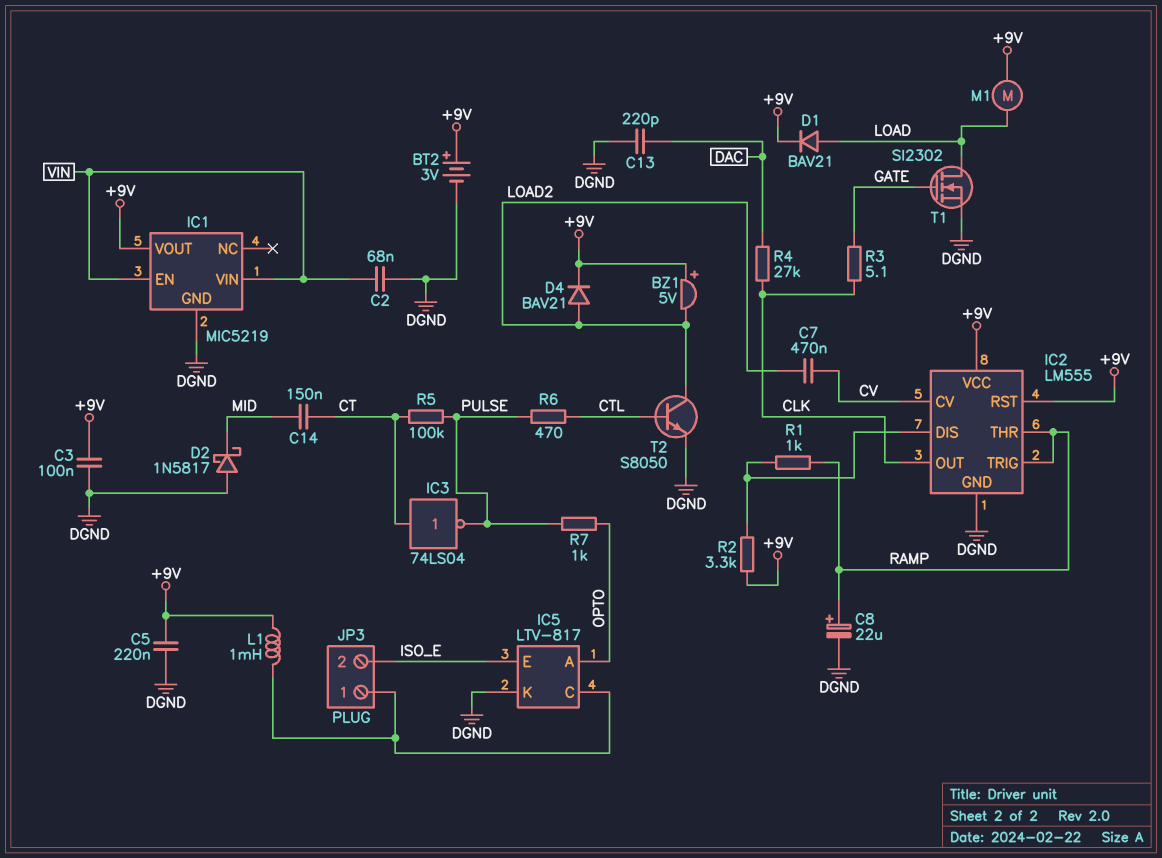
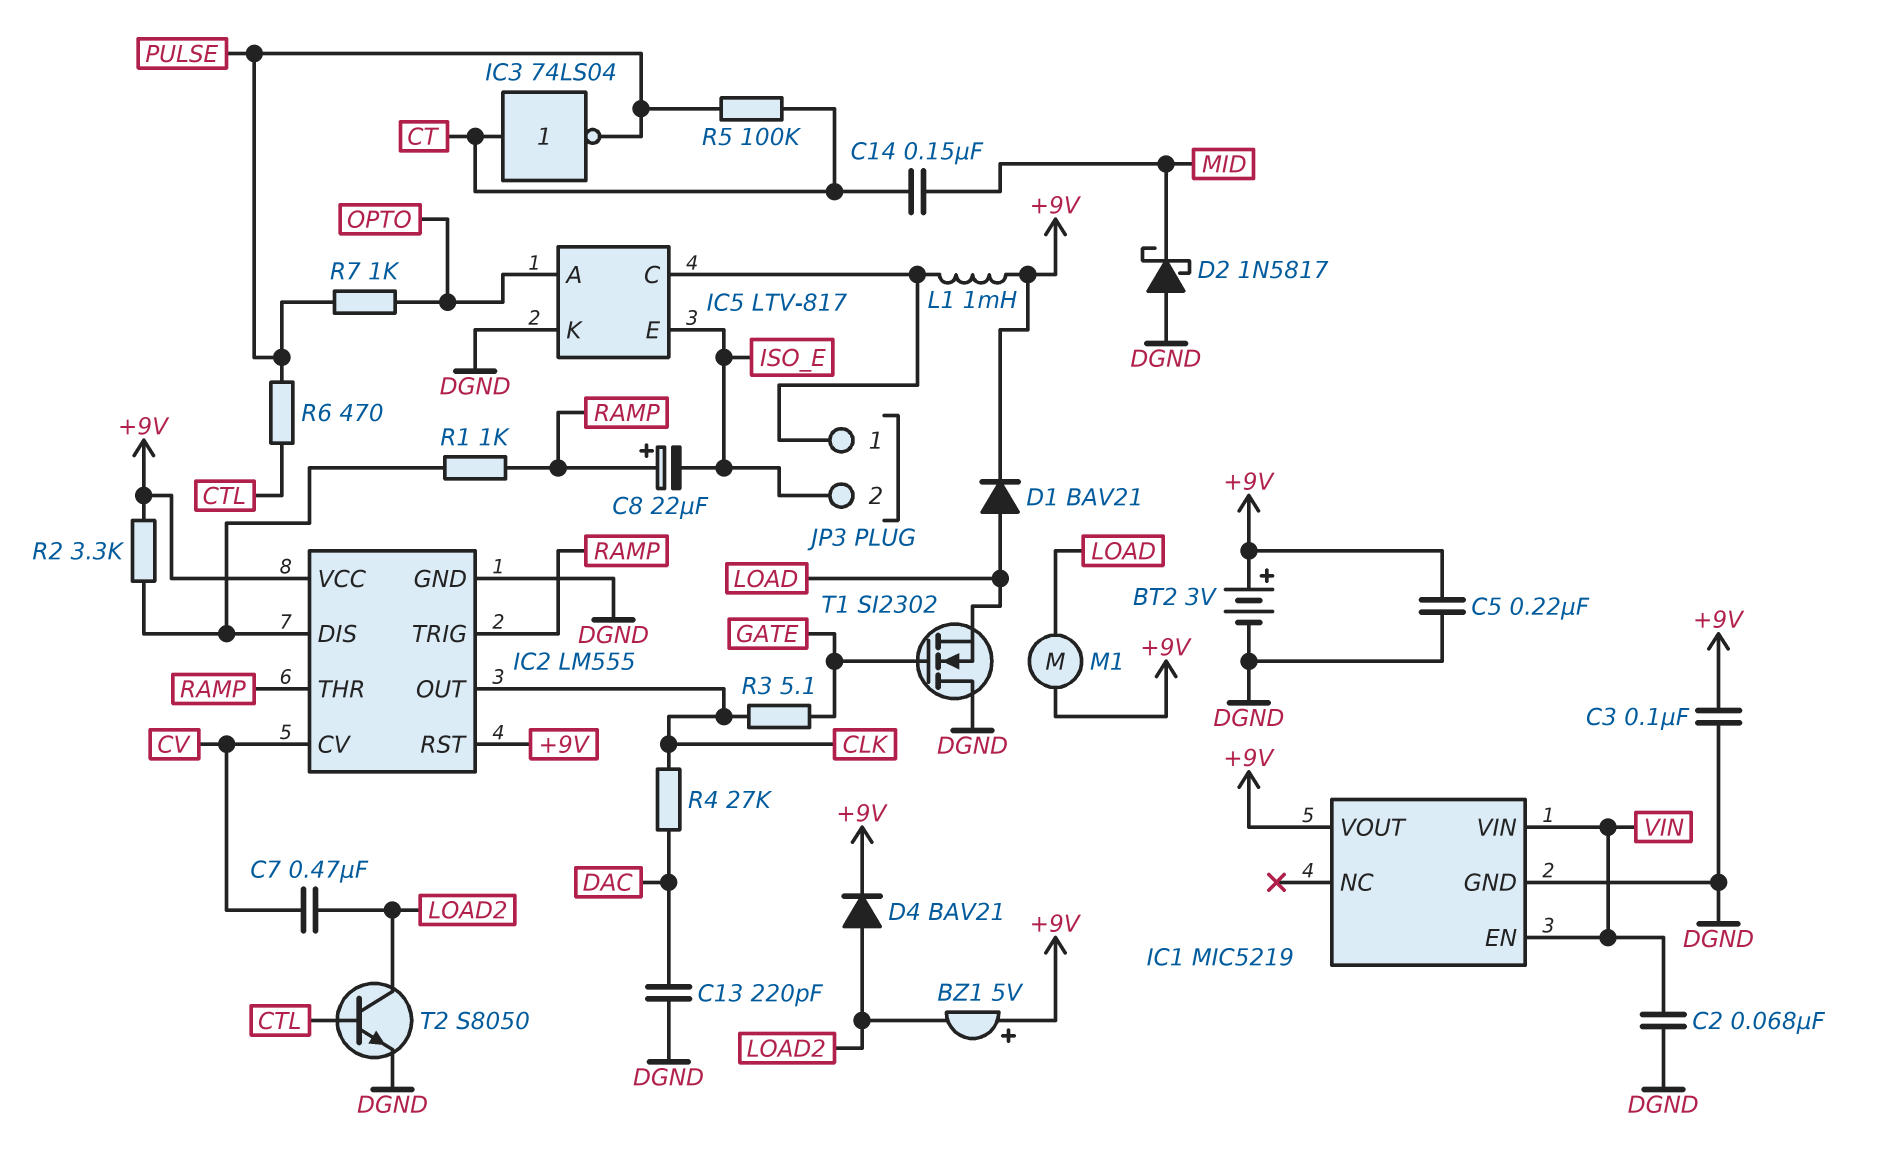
C8: 22uF (plus RAMP, minus DGND) -> 22uF (plus RAMP, minus ISO_E)
T1: NMOS SI2302 (G GATE, D LOAD, S DGND) -> NMOS SI2302 (G GATE, D DGND, S LOAD)

